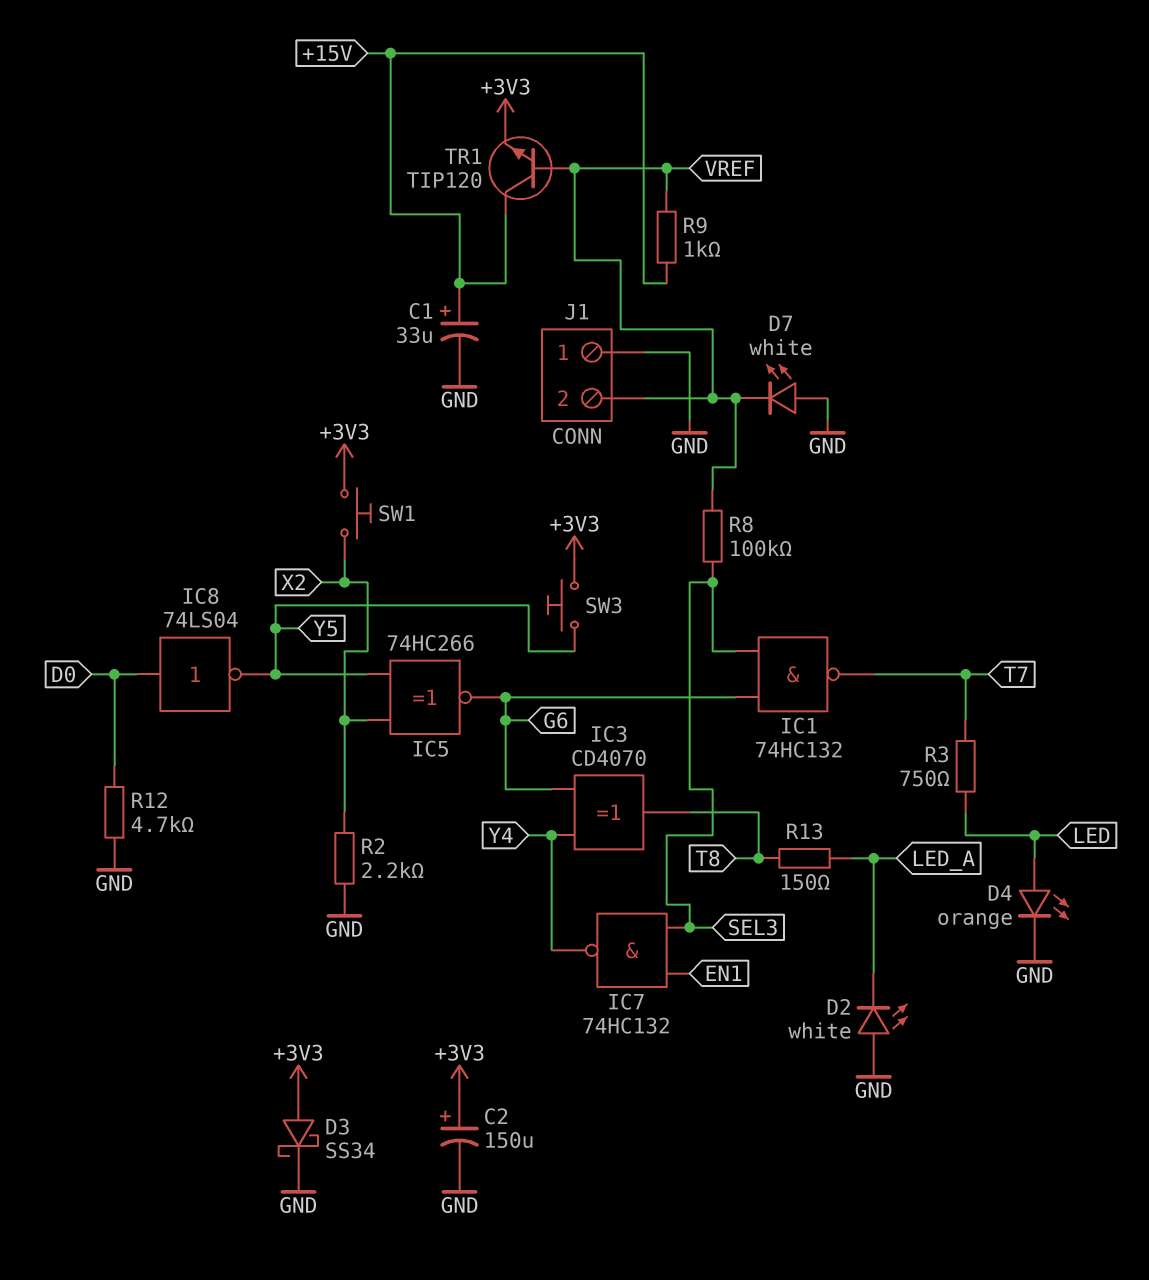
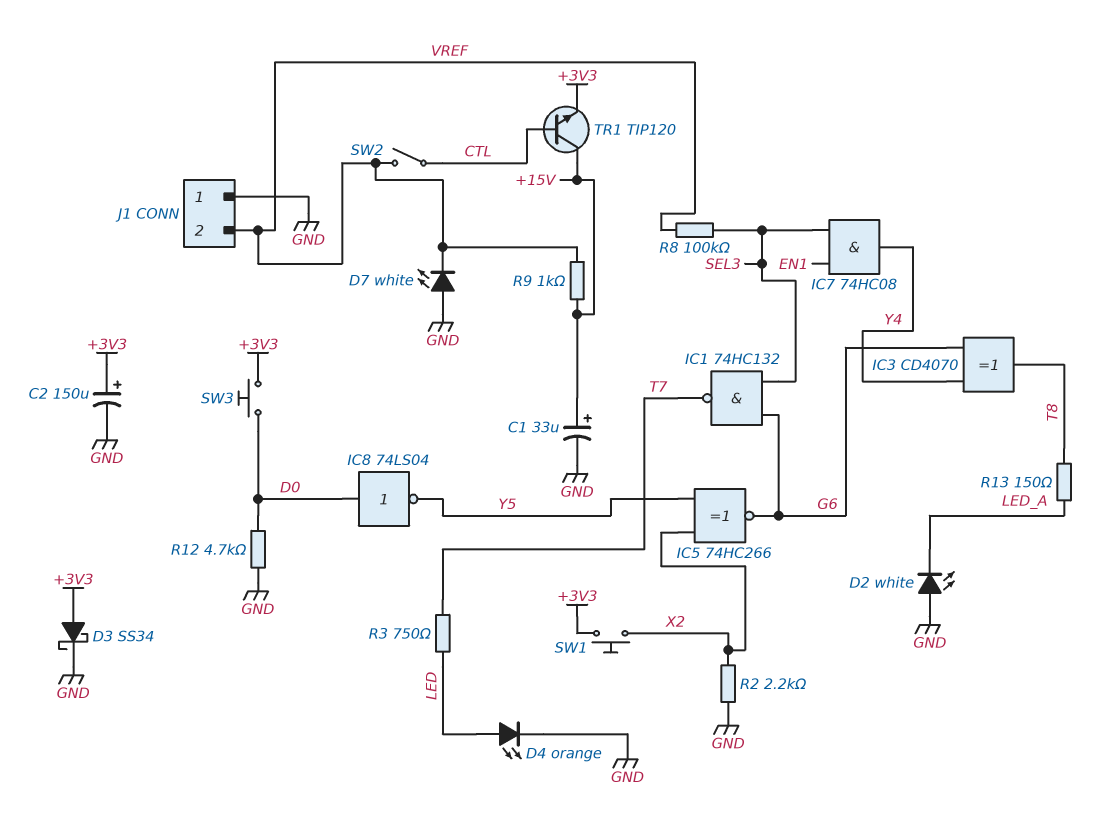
IC7: NAND 74HC132 (in EN1, in SEL3, out Y4) -> AND 74HC08 (in EN1, in SEL3, out Y4)
SW2: none -> switch (CTL, VREF)
SW3: button (+3V3, Y5) -> button (+3V3, D0)
TR1: NPN TIP120 (B VREF, C +15V, E +3V3) -> NPN TIP120 (B CTL, C +15V, E +3V3)

